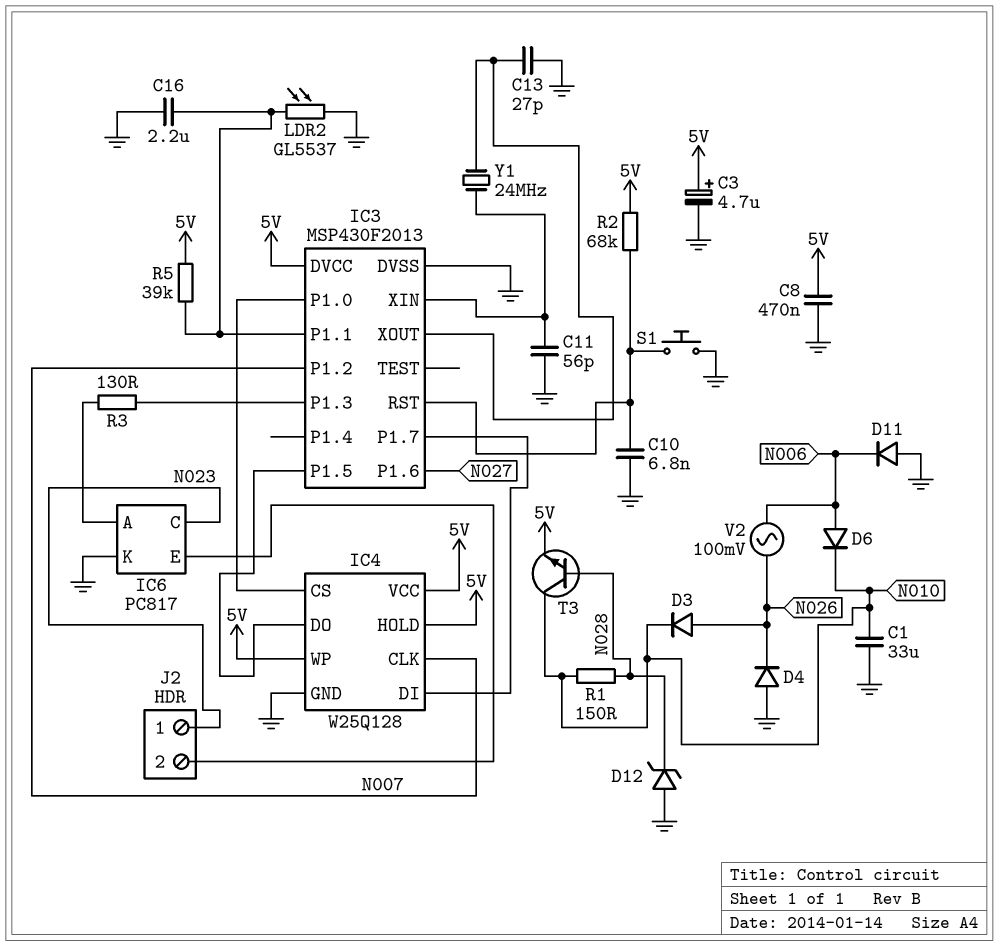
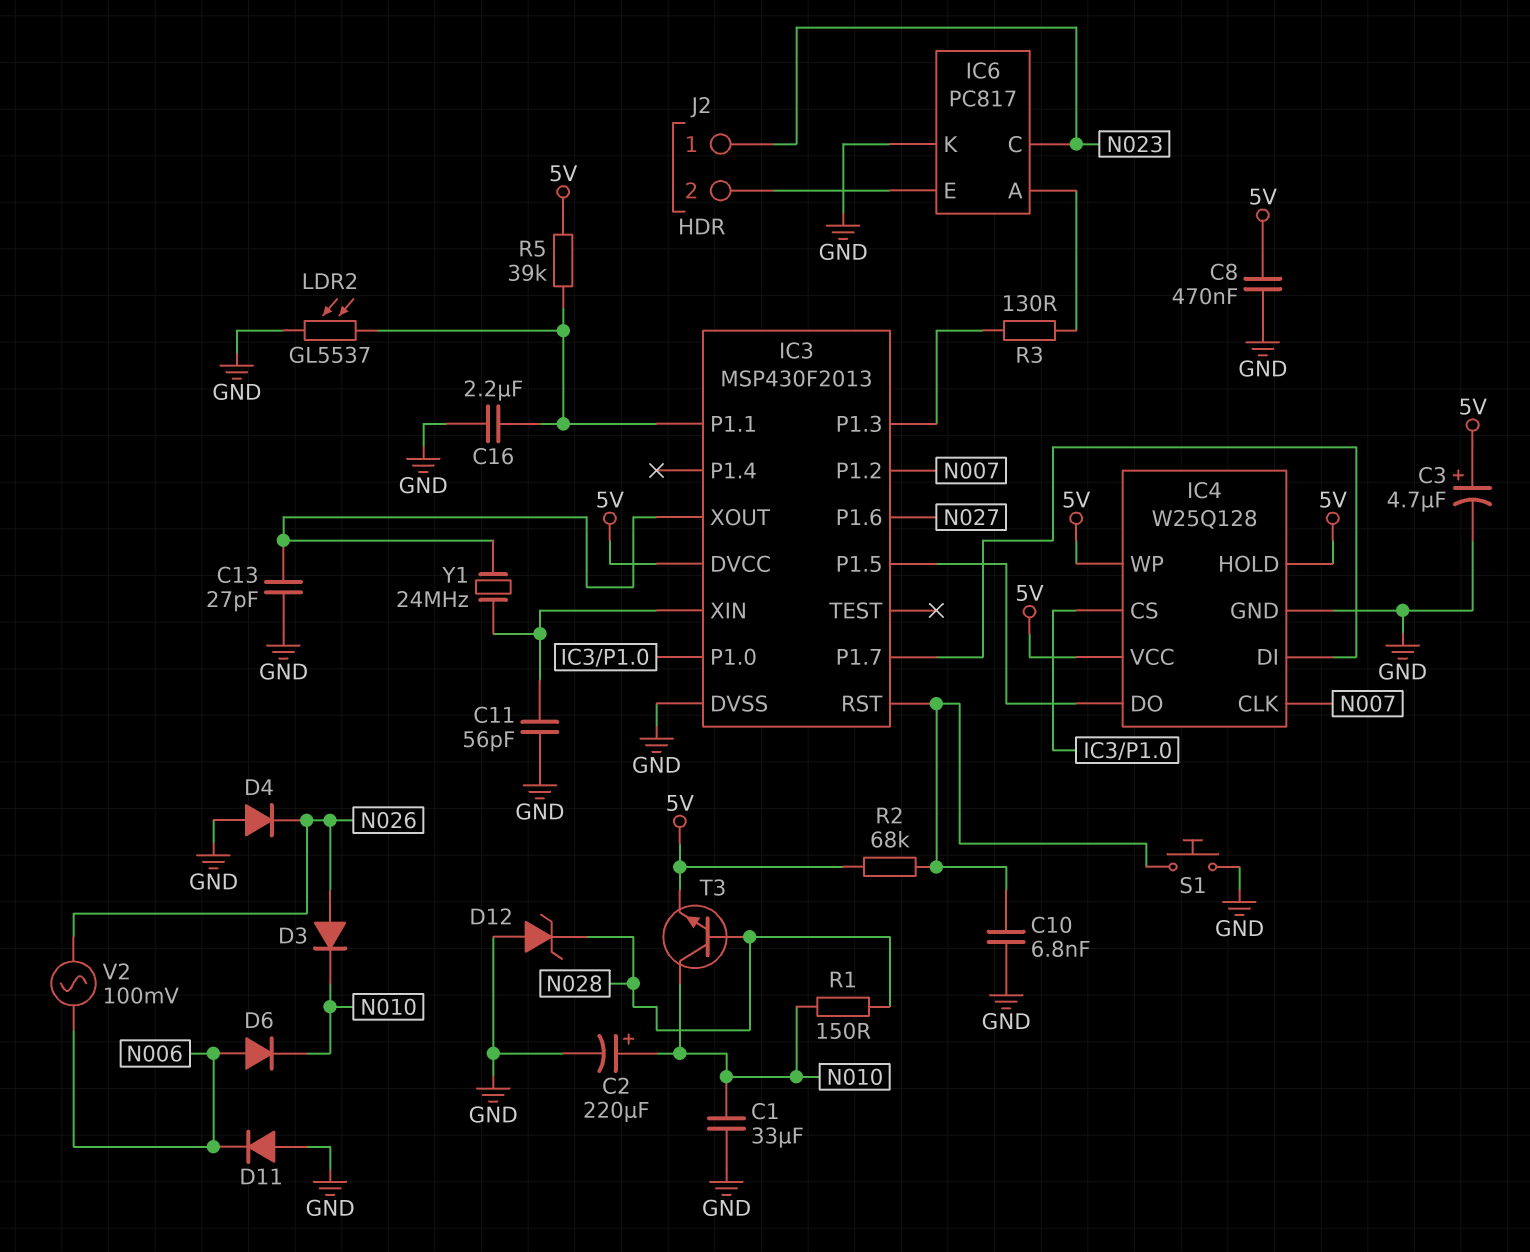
C2: none -> 220uF (plus N010, minus GND)

